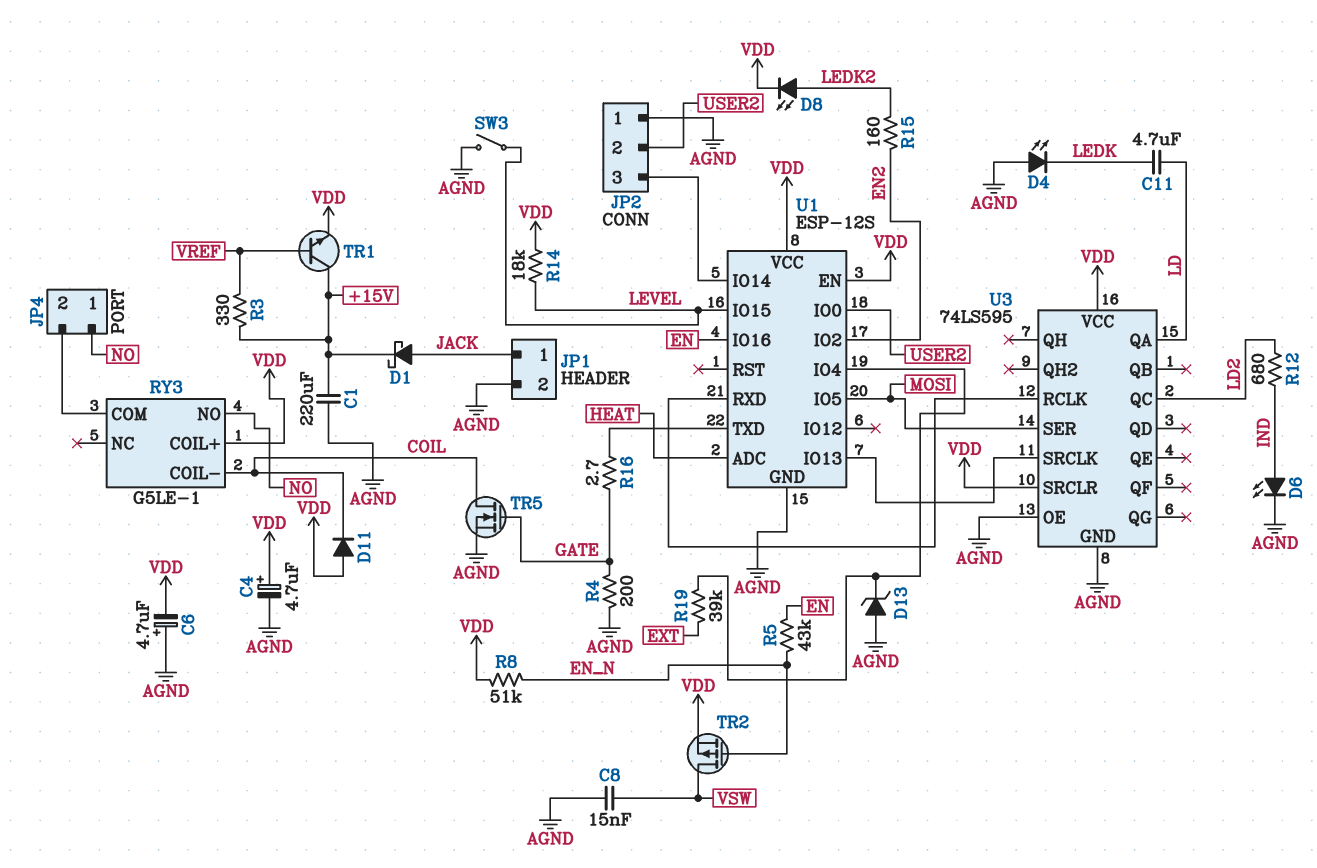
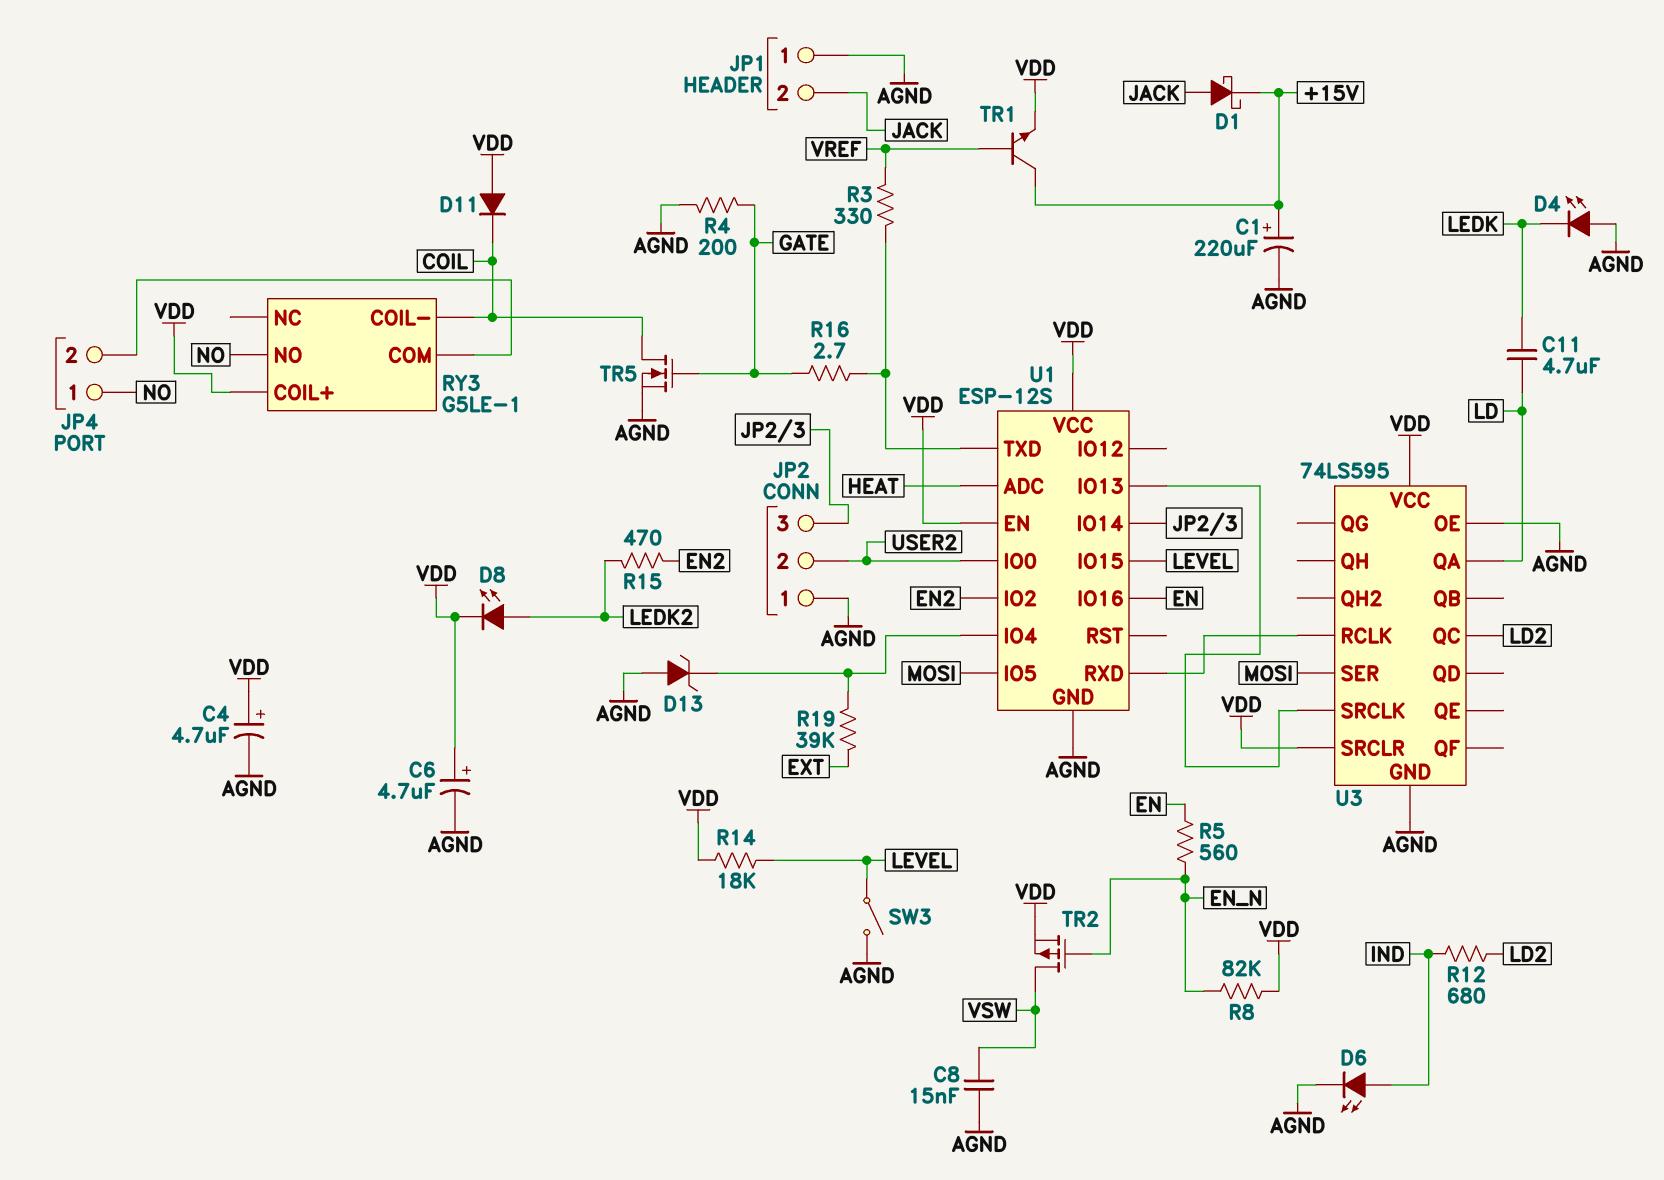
C1: 220uF (+15V, AGND) -> 220uF (plus +15V, minus AGND)
C6: 4.7uF (plus AGND, minus VDD) -> 4.7uF (plus VDD, minus AGND)
JP1 pin 1: JACK -> AGND
JP1 pin 2: AGND -> JACK
R3: 330 (+15V, VREF) -> 330 (U1/TXD, VREF)
R5: 43k (EN, EN_N) -> 560 (EN, EN_N)
R8: 51k (EN_N, VDD) -> 82k (EN_N, VDD)
R15: 160 (EN2, LEDK2) -> 470 (EN2, LEDK2)

